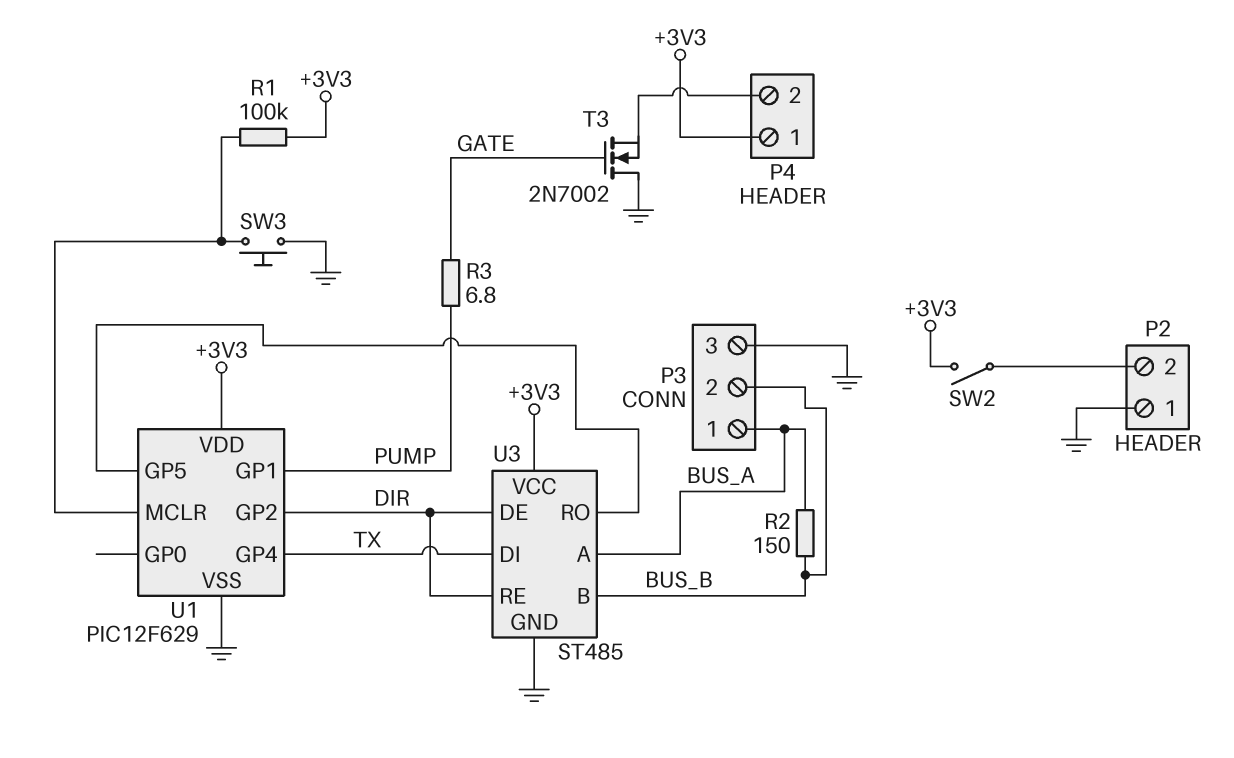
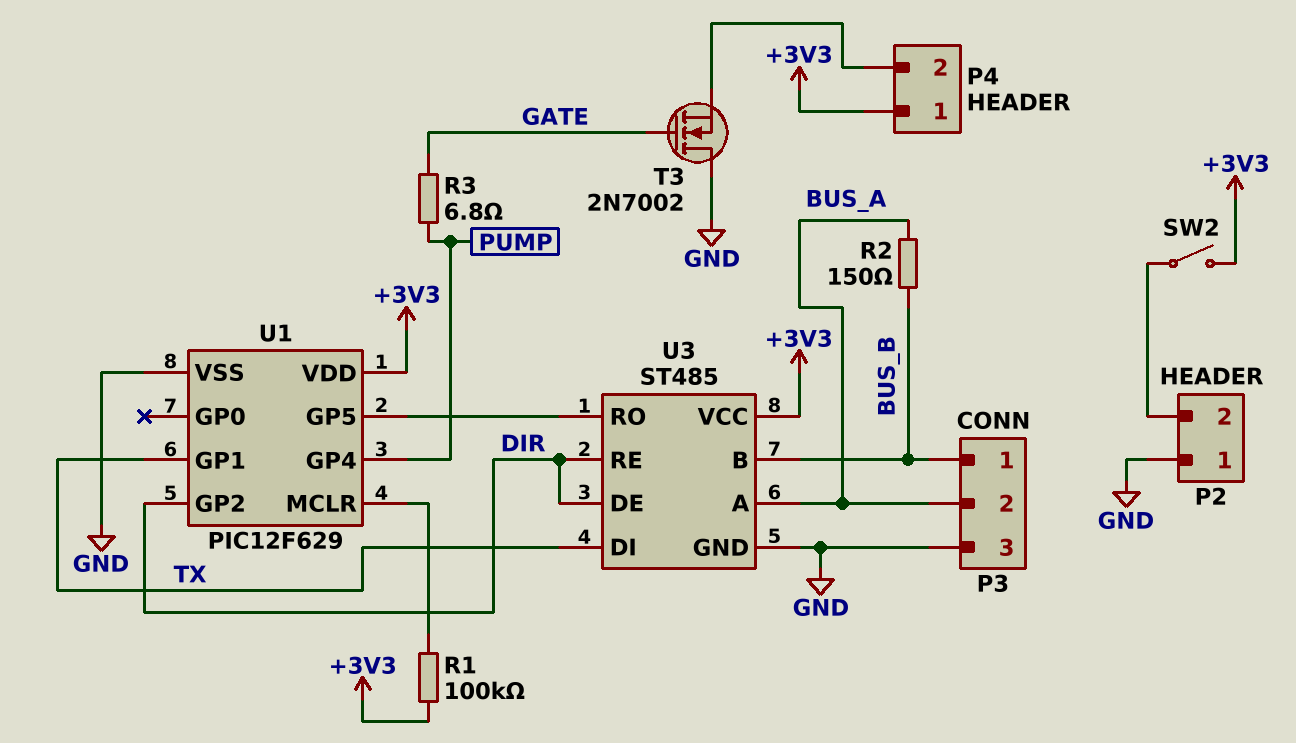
P3 pin 1: BUS_A -> BUS_B
P3 pin 2: BUS_B -> BUS_A
SW3: button (GND, U1/MCLR) -> none
U1 pin GP1: PUMP -> TX
U1 pin GP4: TX -> PUMP

